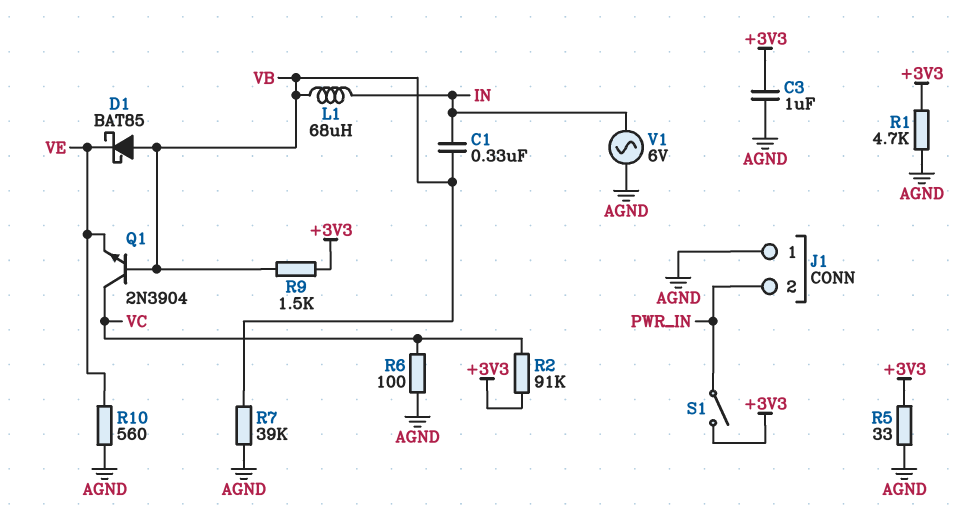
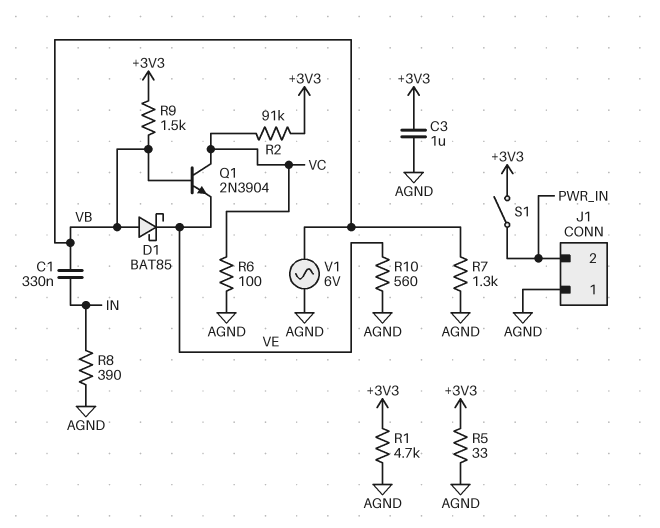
L1: 68uH (IN, VB) -> none
R7: 39k (AGND, VB) -> 1.3k (AGND, VB)
R8: none -> 390 (AGND, IN)
V1: AC 6V (AGND, IN) -> AC 6V (AGND, VB)

